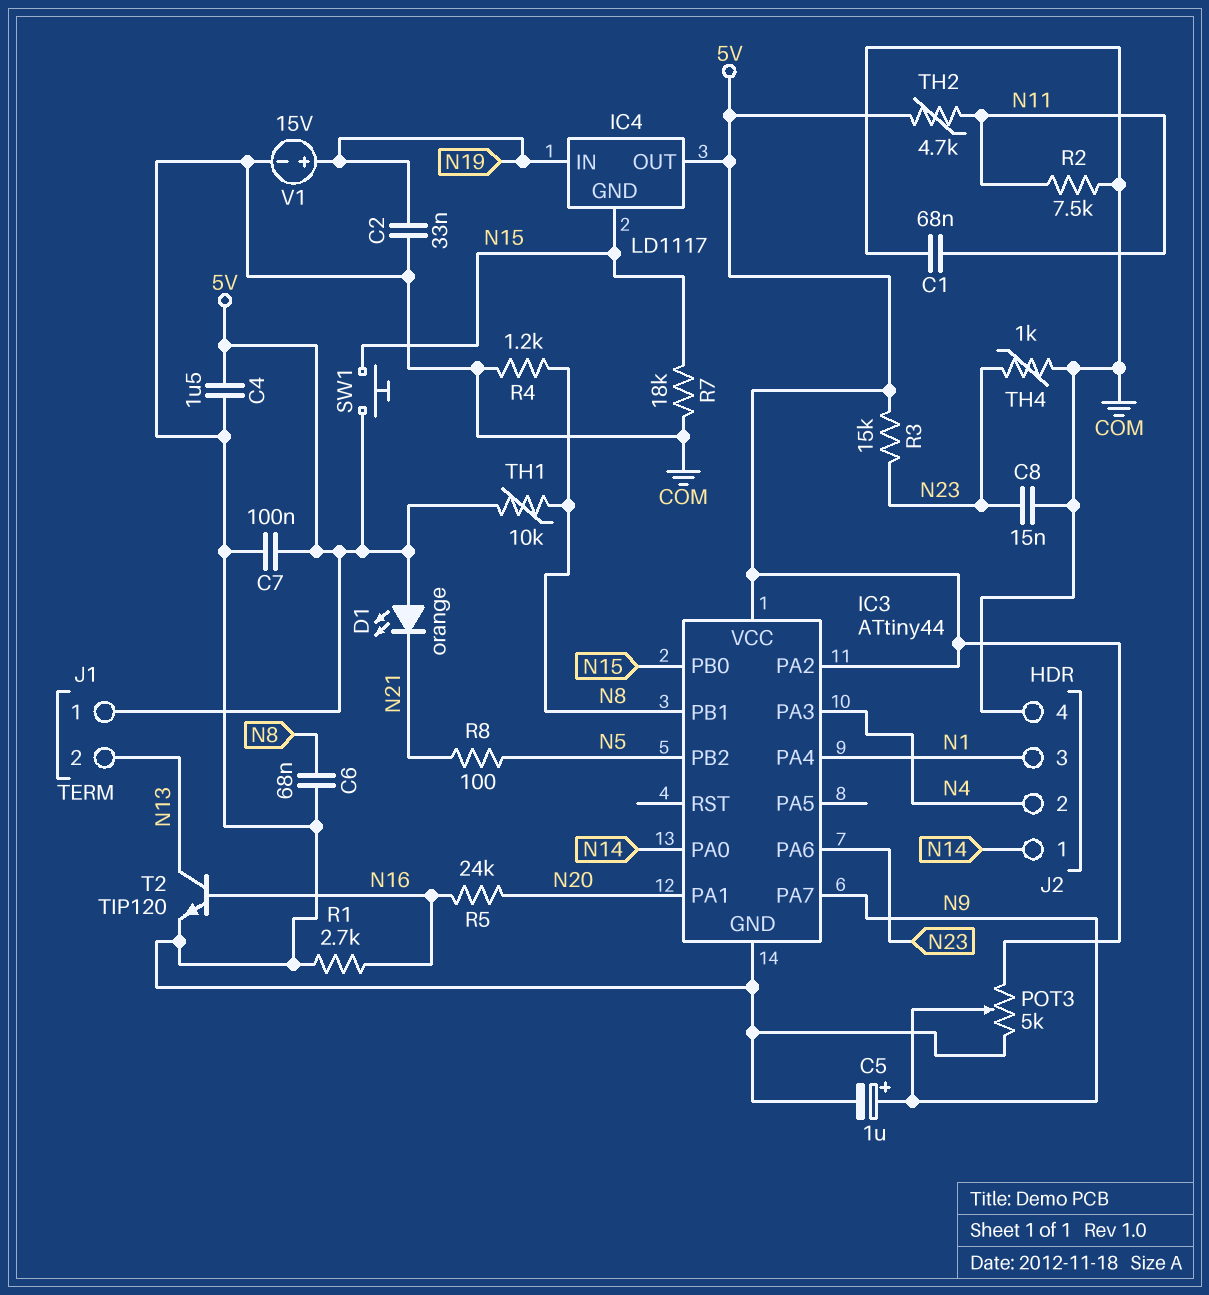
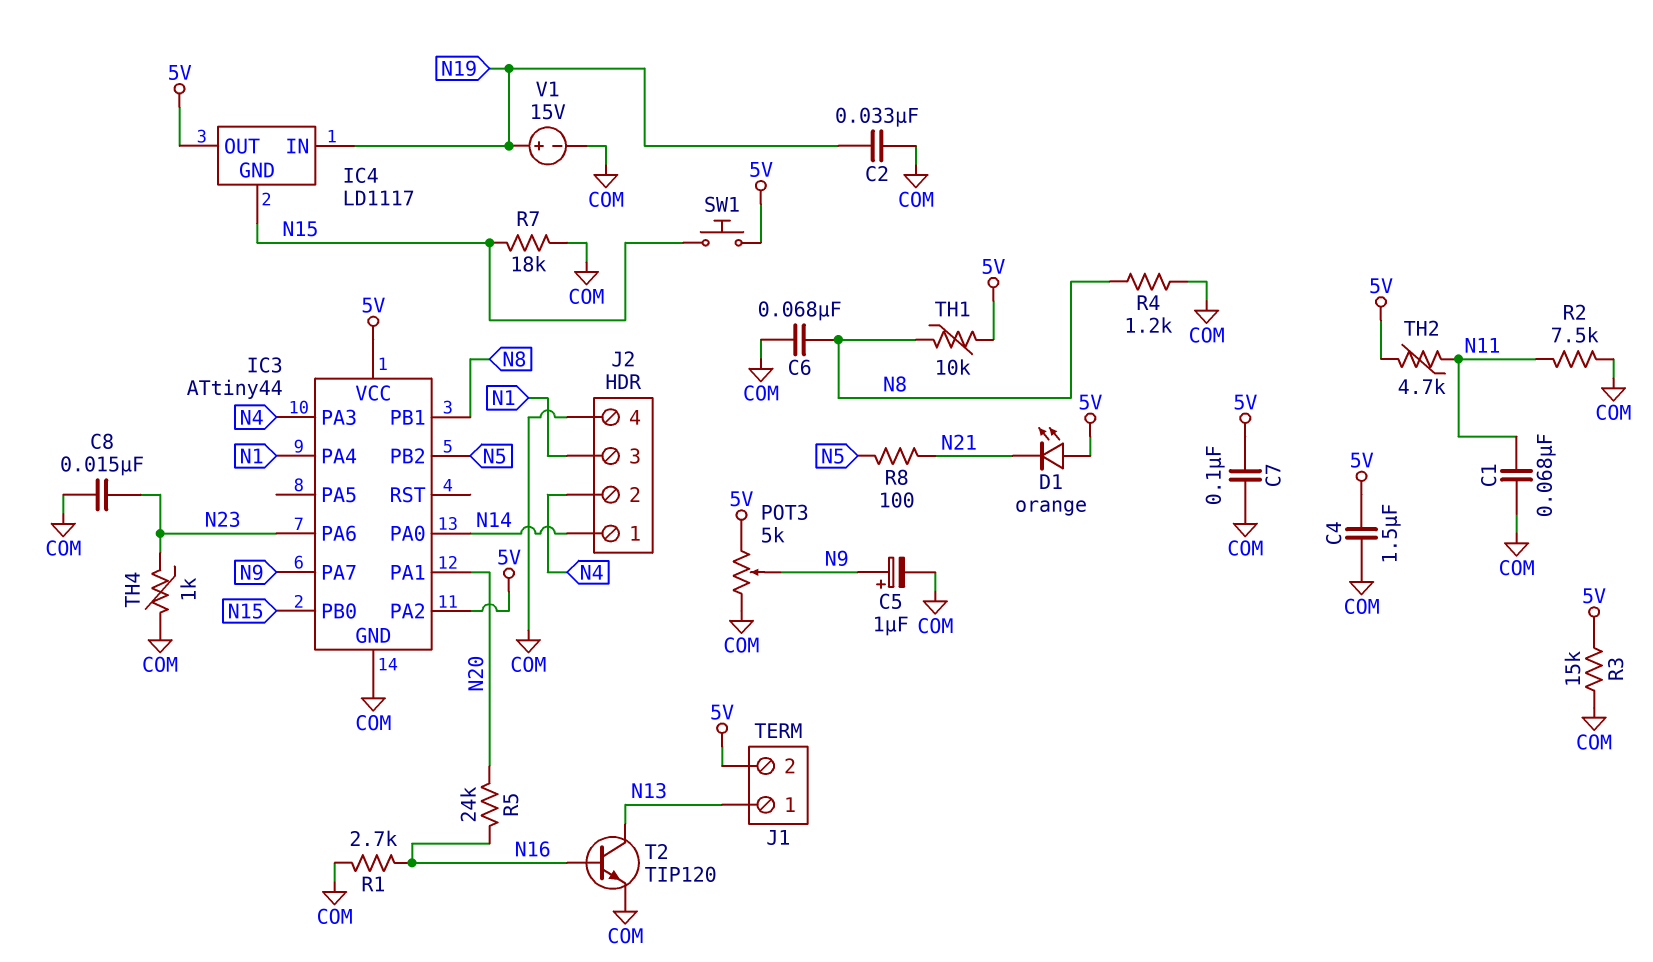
J1 pin 1: 5V -> N13
J1 pin 2: N13 -> 5V
R3: 15k (5V, N23) -> 15k (5V, COM)

